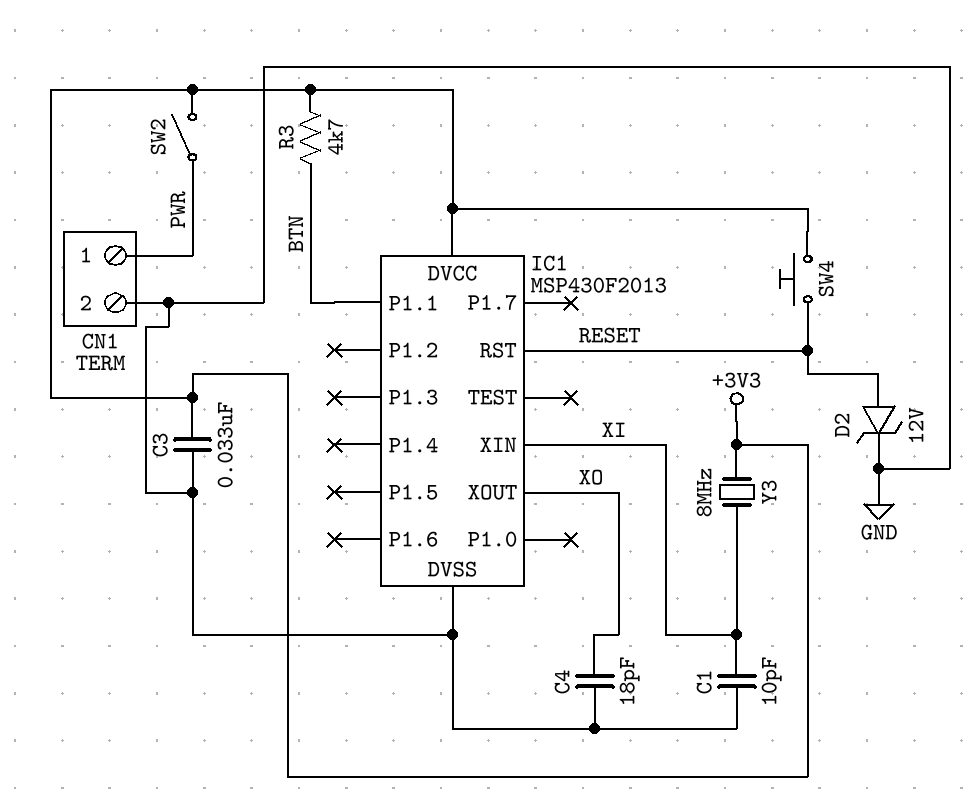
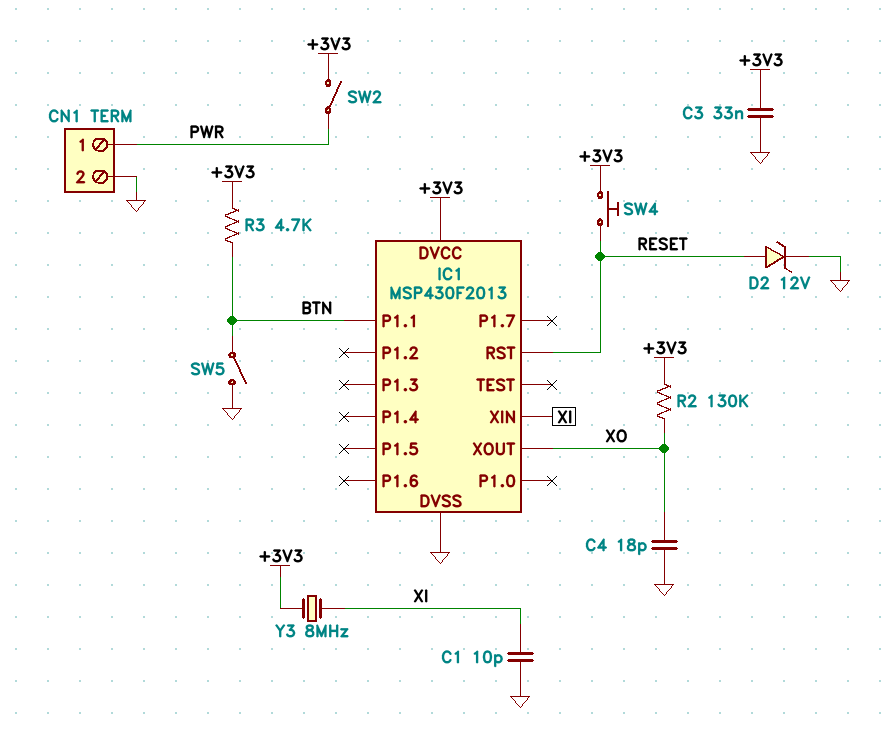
R2: none -> 130k (+3V3, XO)
SW5: none -> switch (BTN, GND)

